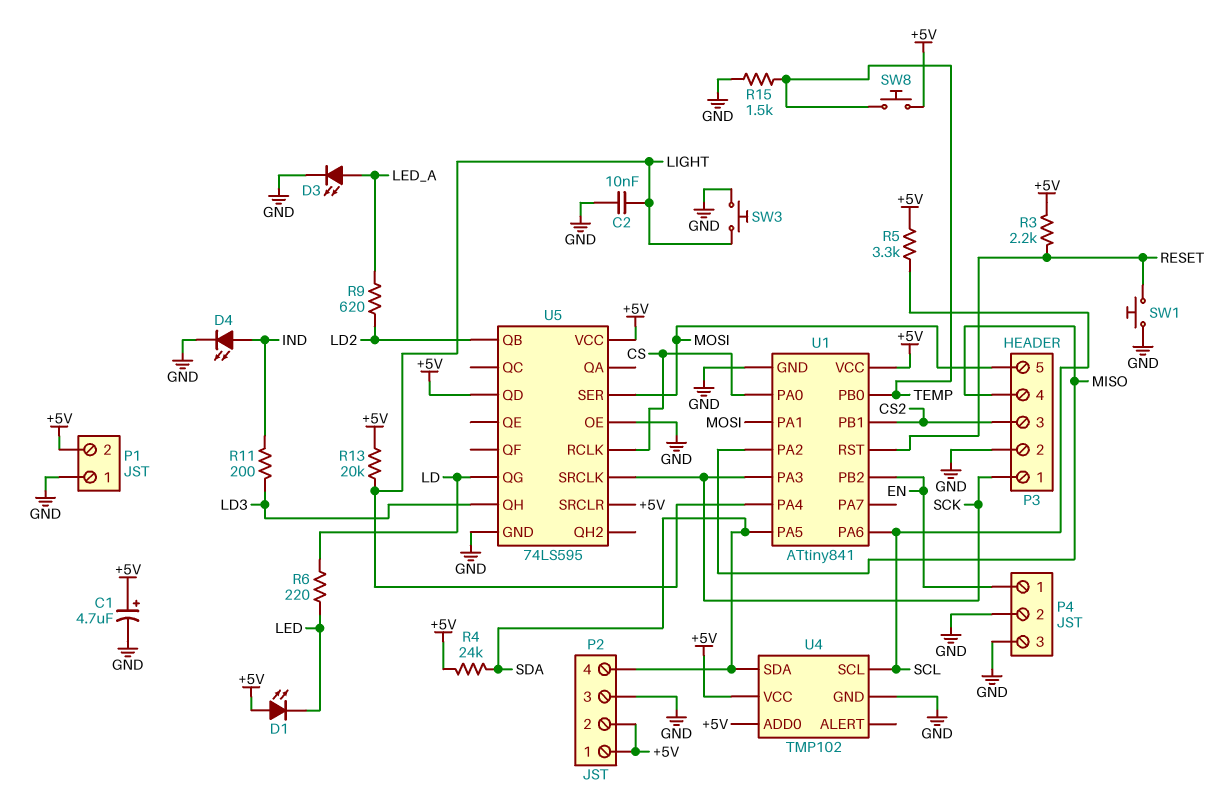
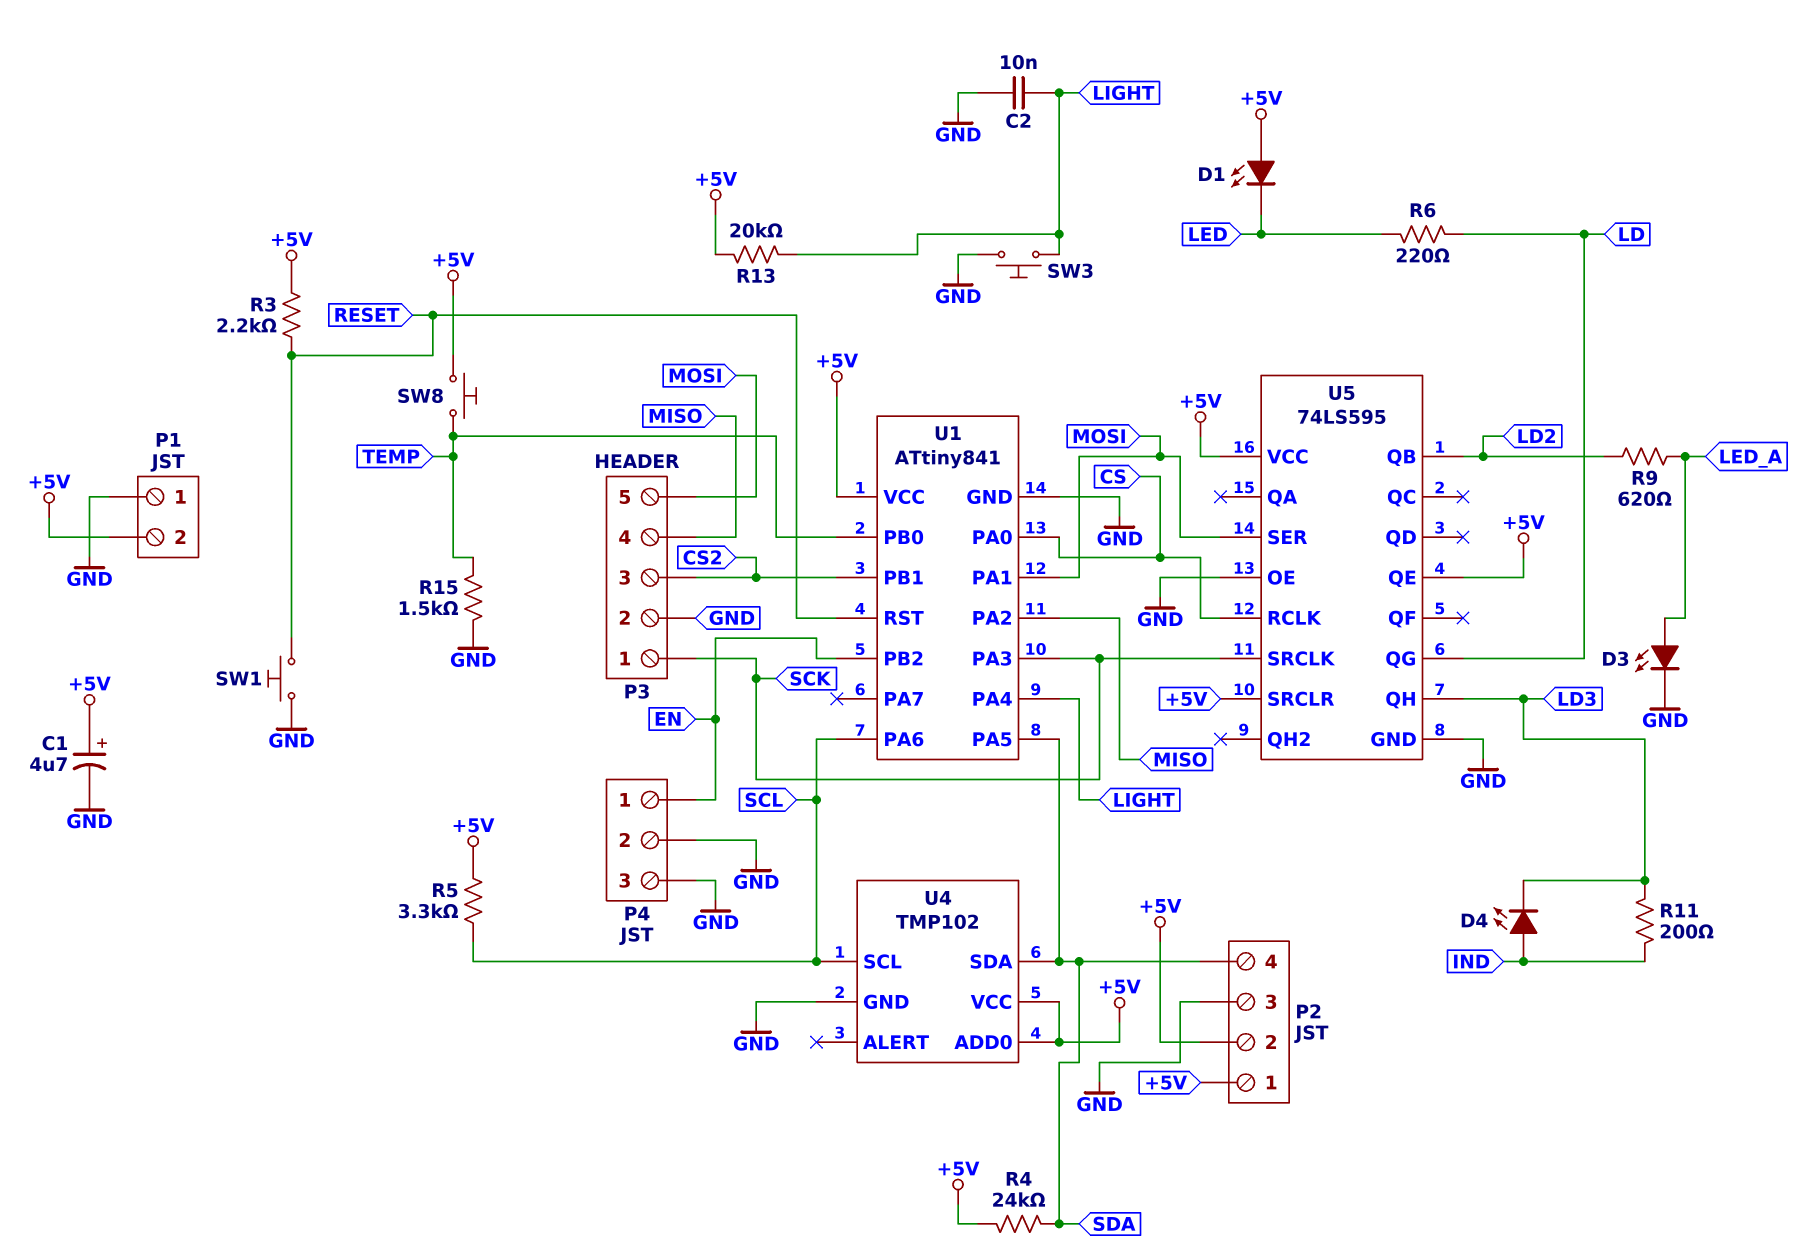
D4: LED (A IND, K GND) -> LED (A IND, K LD3)
U5 pin QD: +5V -> none
U5 pin QE: none -> +5V

